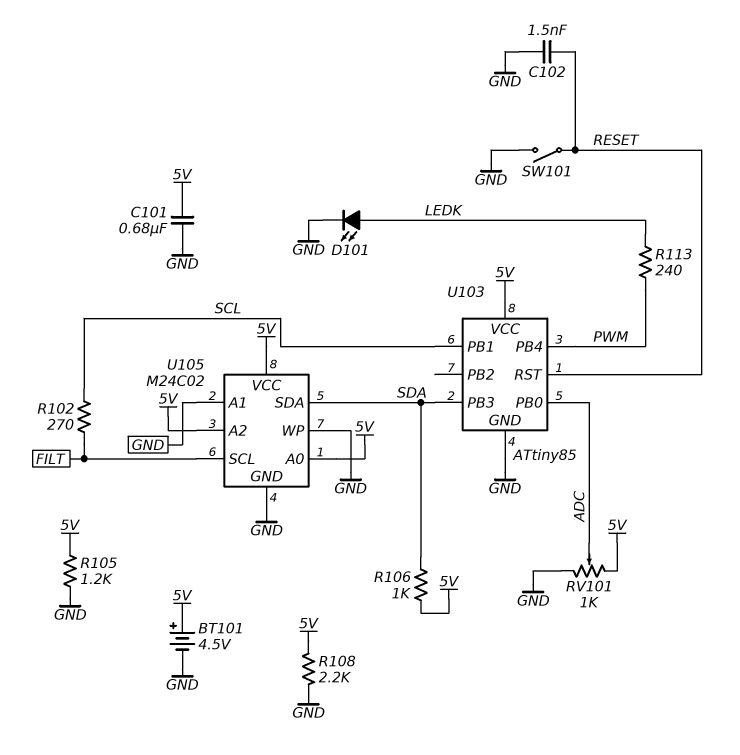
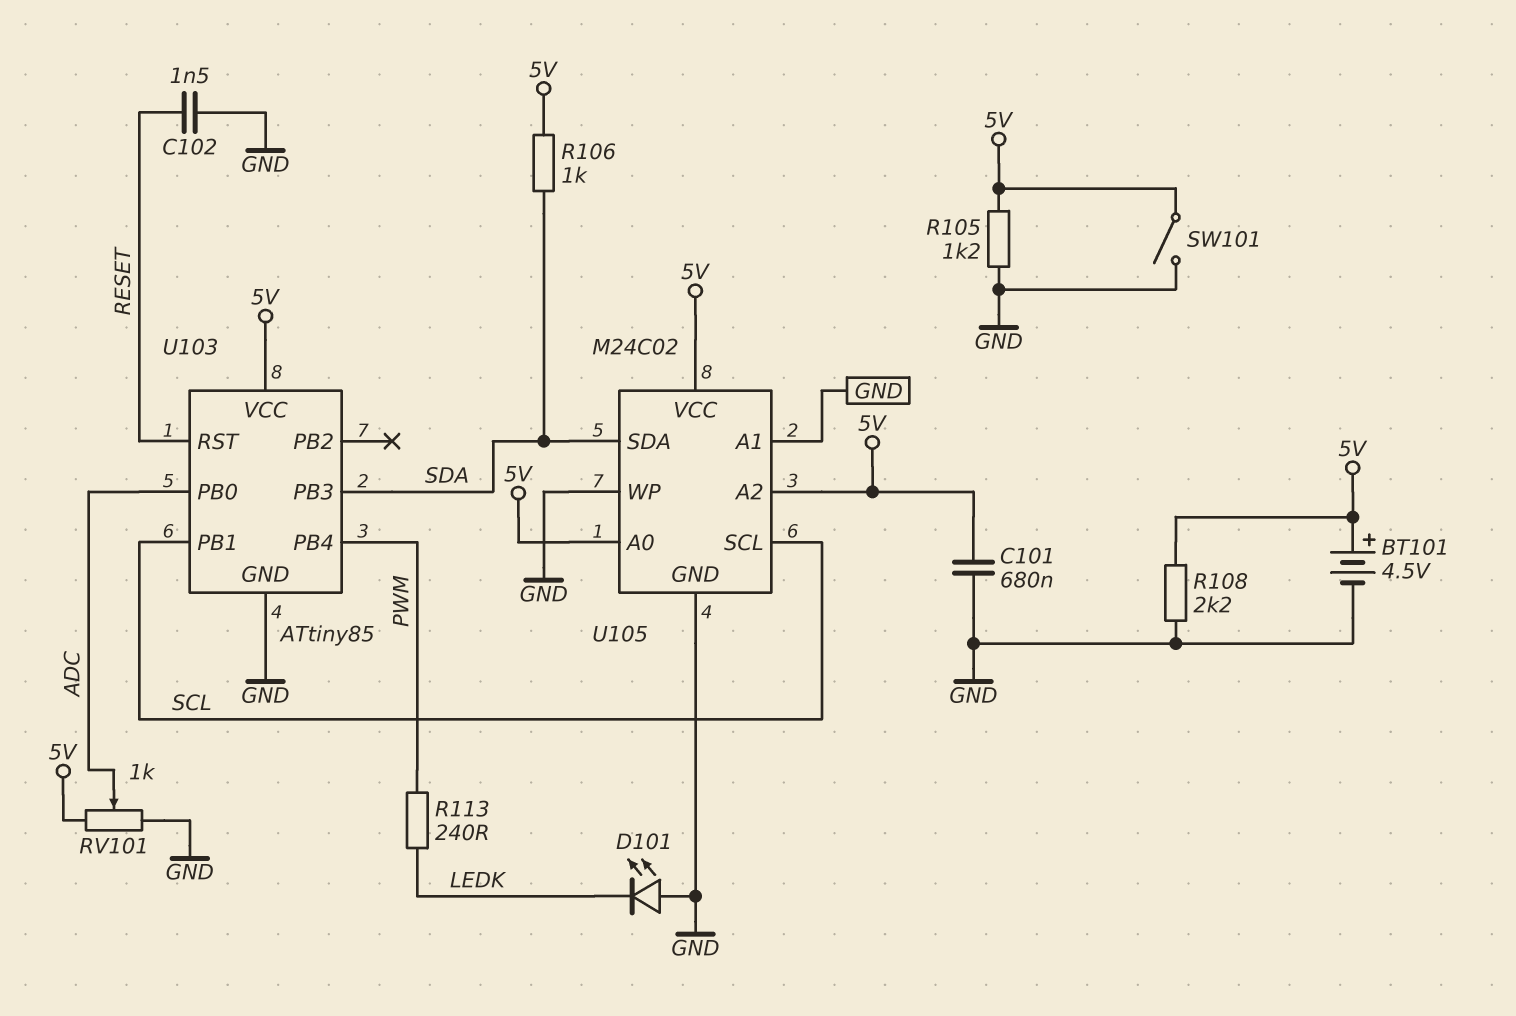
D101: LED (A LEDK, K GND) -> LED (A GND, K LEDK)
R102: 270 (FILT, SCL) -> none
SW101: switch (GND, RESET) -> switch (5V, GND)
U105 pin SCL: FILT -> SCL

